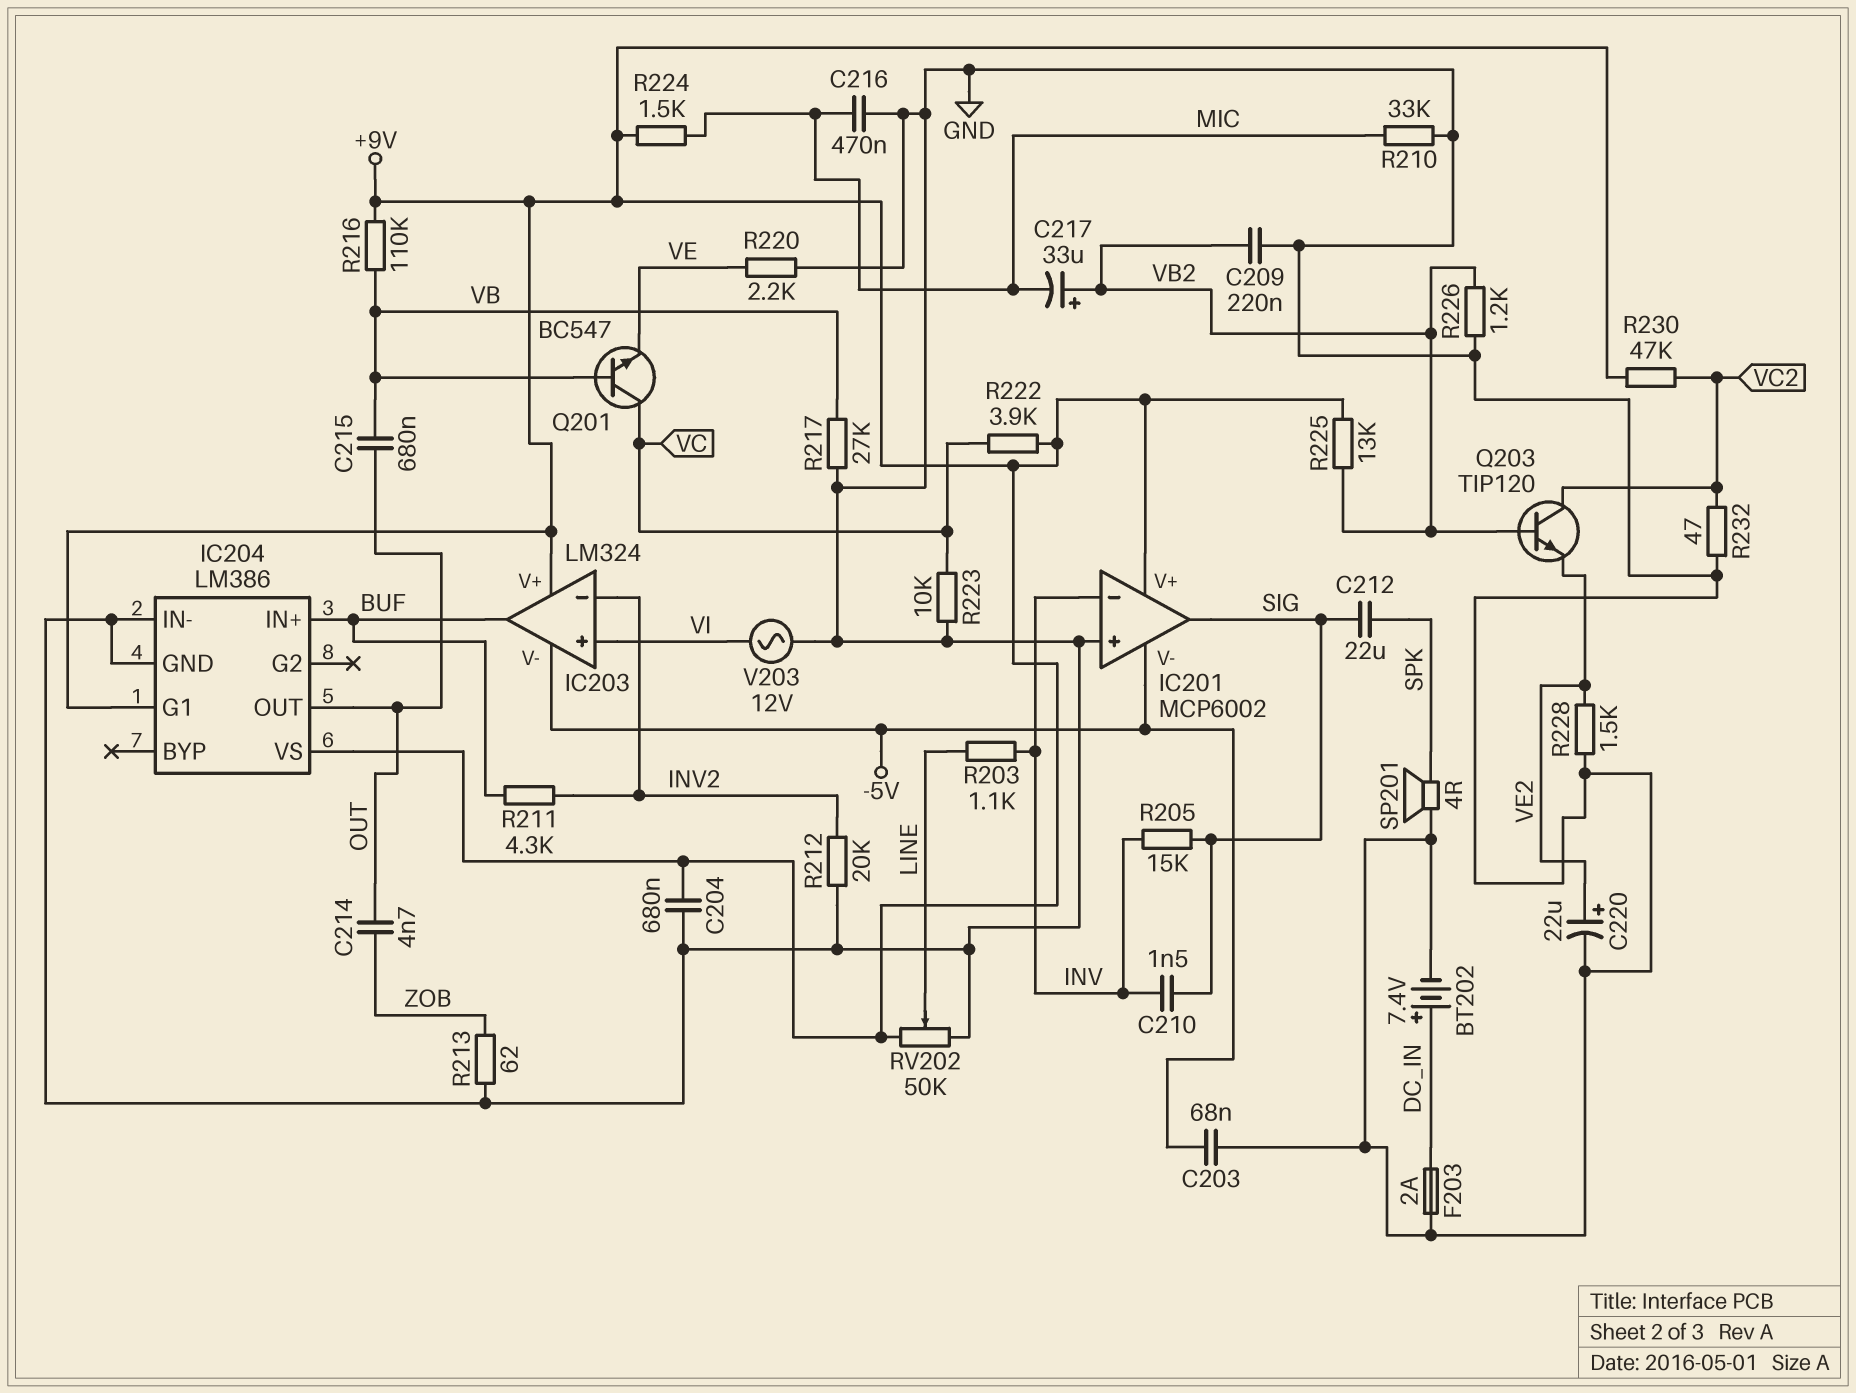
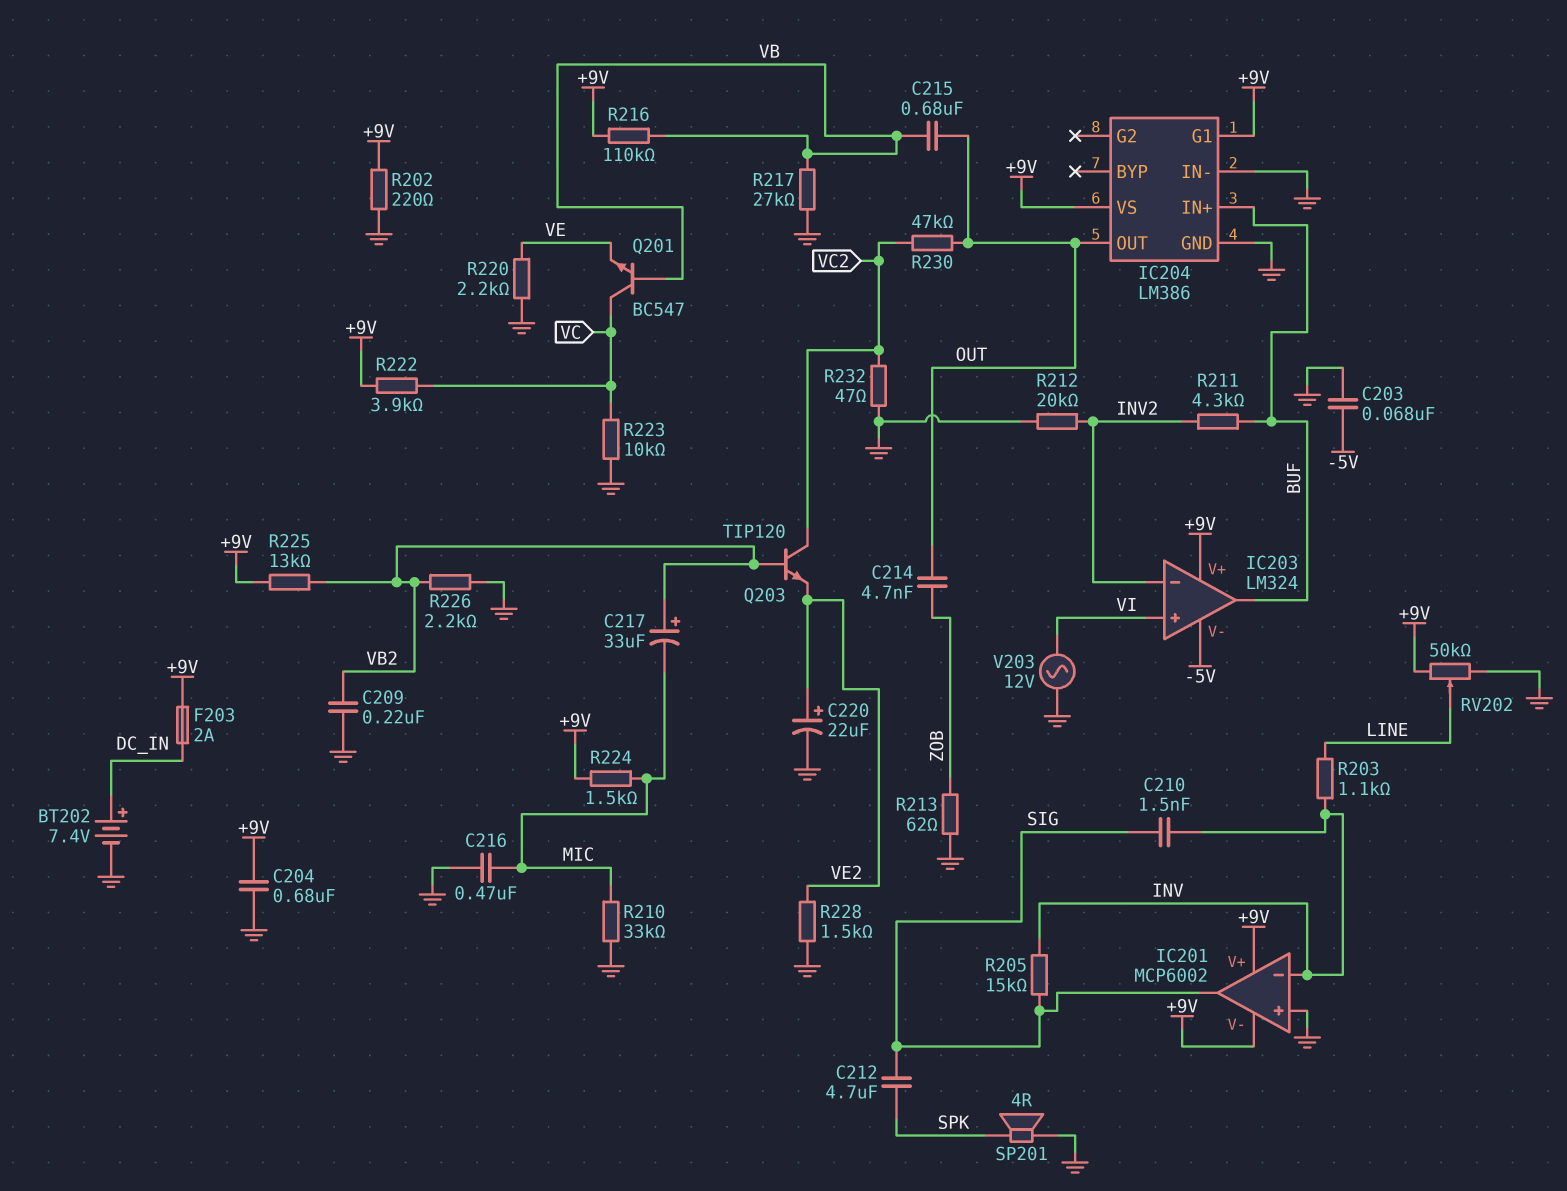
C212: 22uF (SIG, SPK) -> 4.7uF (SIG, SPK)
F203: 2A (DC_IN, GND) -> 2A (+9V, DC_IN)
IC201 pin V-: -5V -> +9V
R202: none -> 220 (+9V, GND)
R226: 1.2k (GND, VB2) -> 2.2k (GND, VB2)
R230: 47k (+9V, VC2) -> 47k (OUT, VC2)

